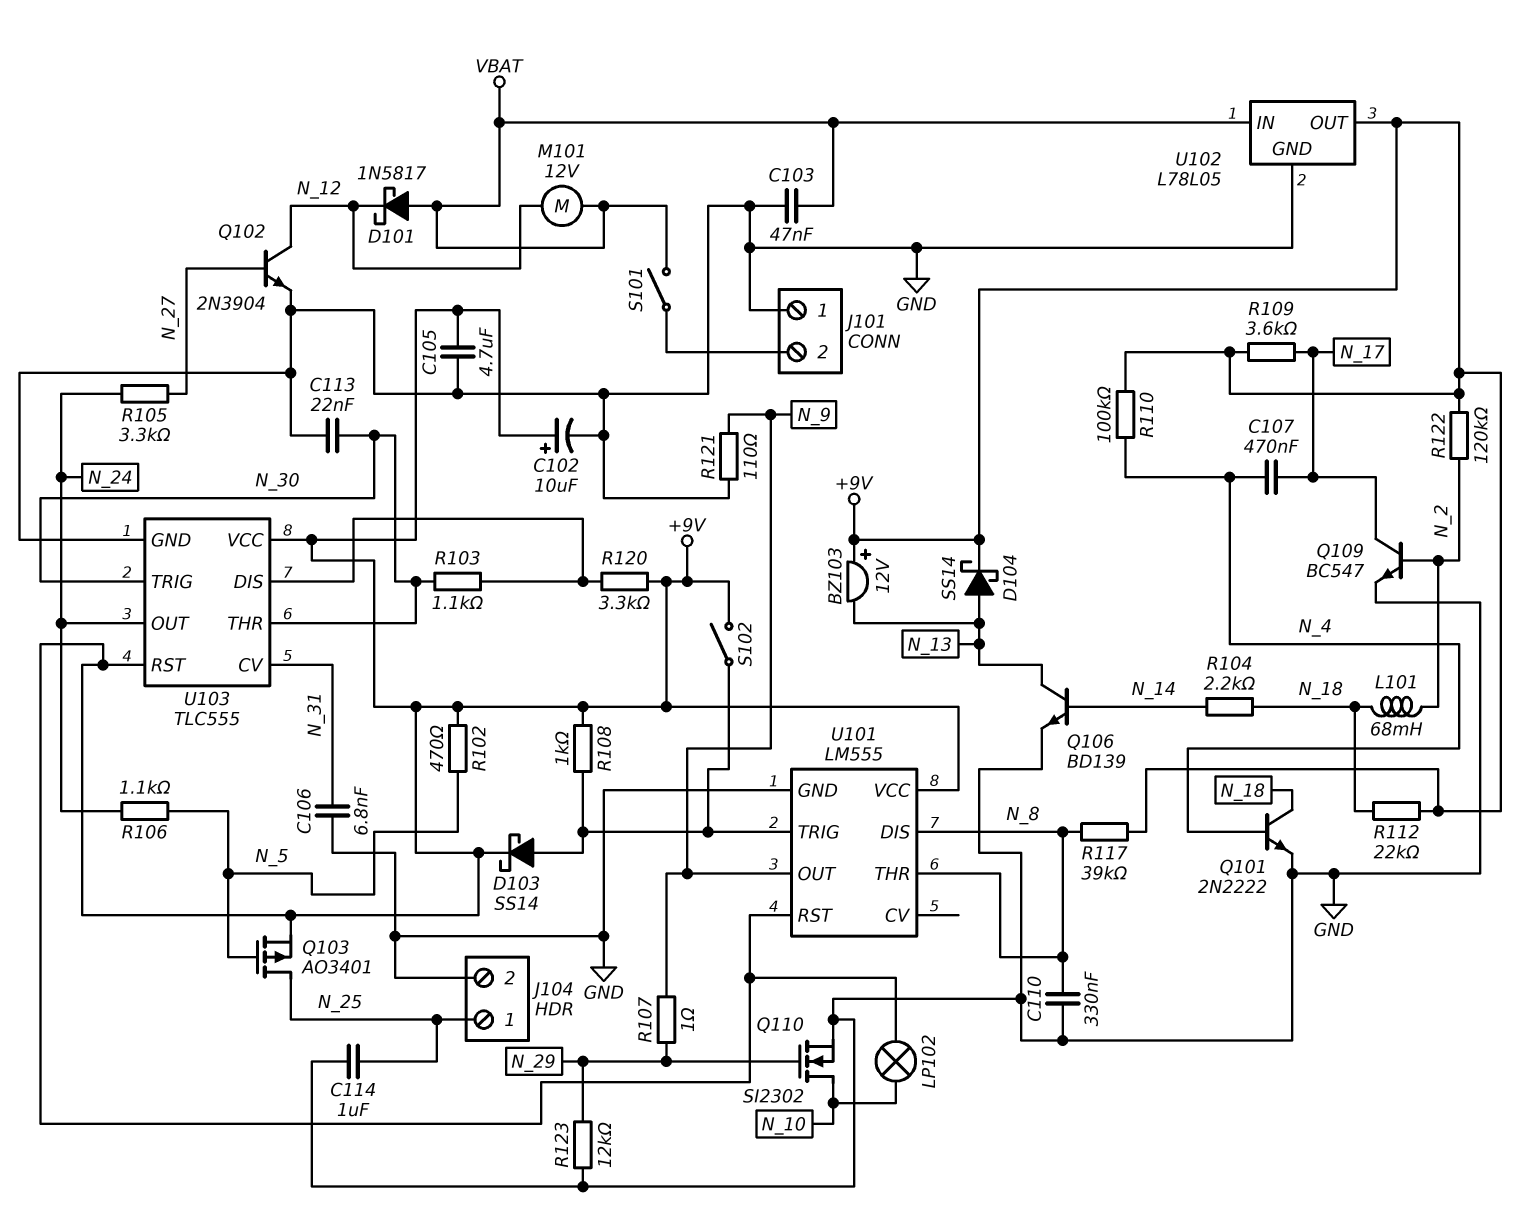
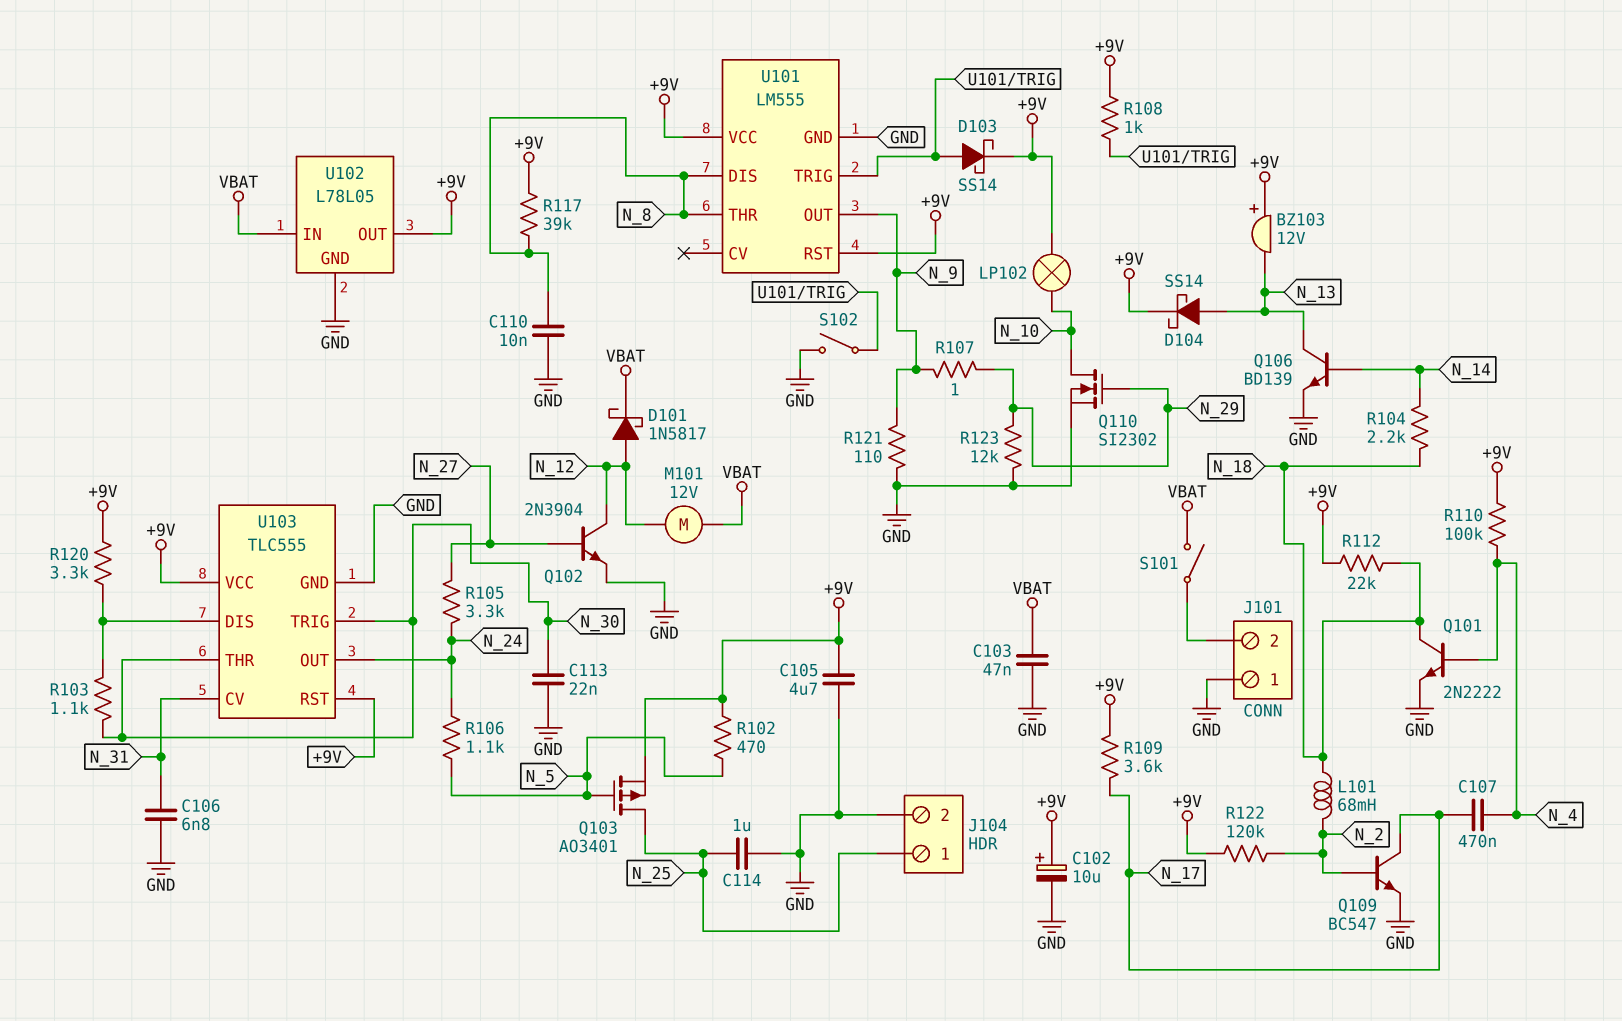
C110: 330nF (GND, N_8) -> 10nF (GND, N_8)
D101: schottky 1N5817 (A VBAT, K N_12) -> schottky 1N5817 (A N_12, K VBAT)
S102: switch (+9V, U101/TRIG) -> switch (GND, U101/TRIG)

